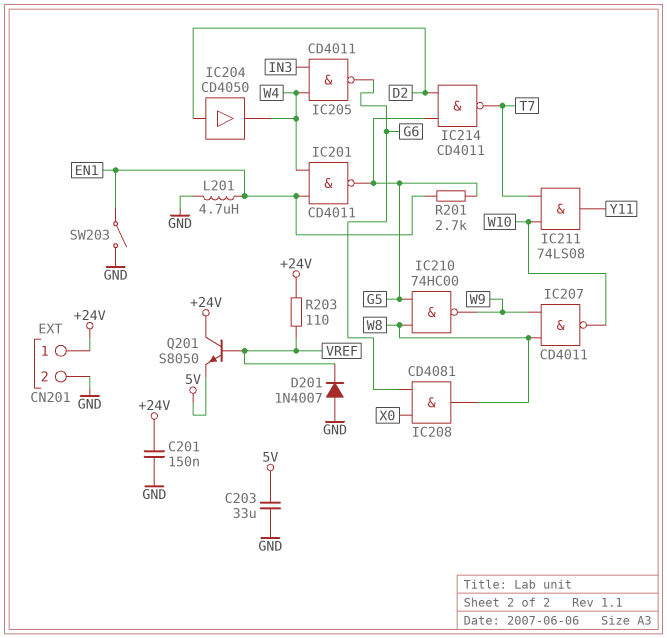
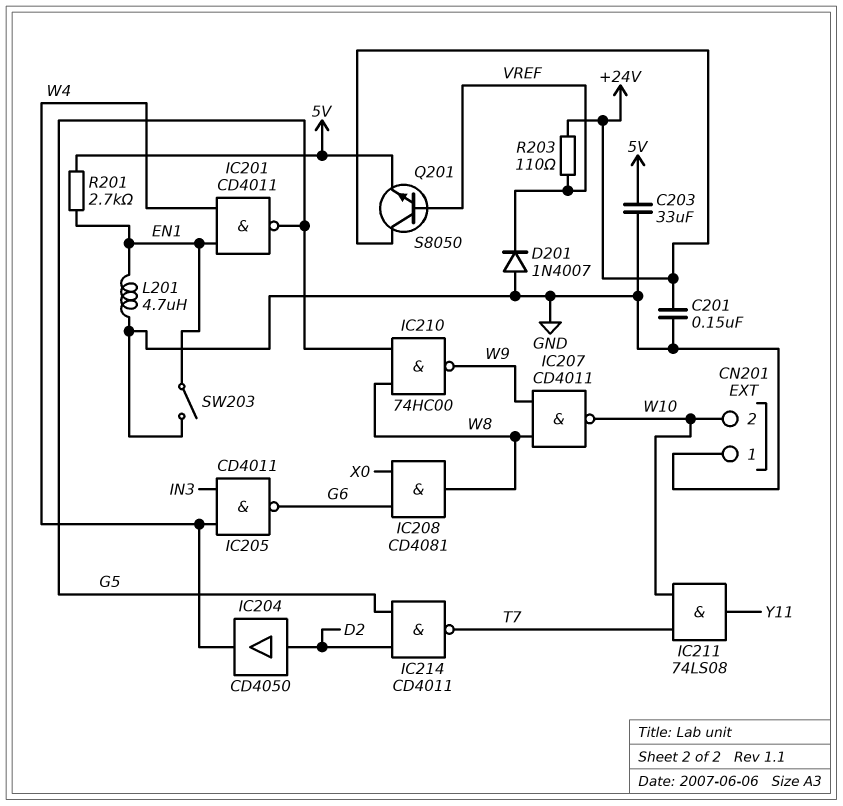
CN201 pin 1: +24V -> GND
CN201 pin 2: GND -> W10
R201: 2.7k (EN1, G5) -> 2.7k (5V, EN1)

